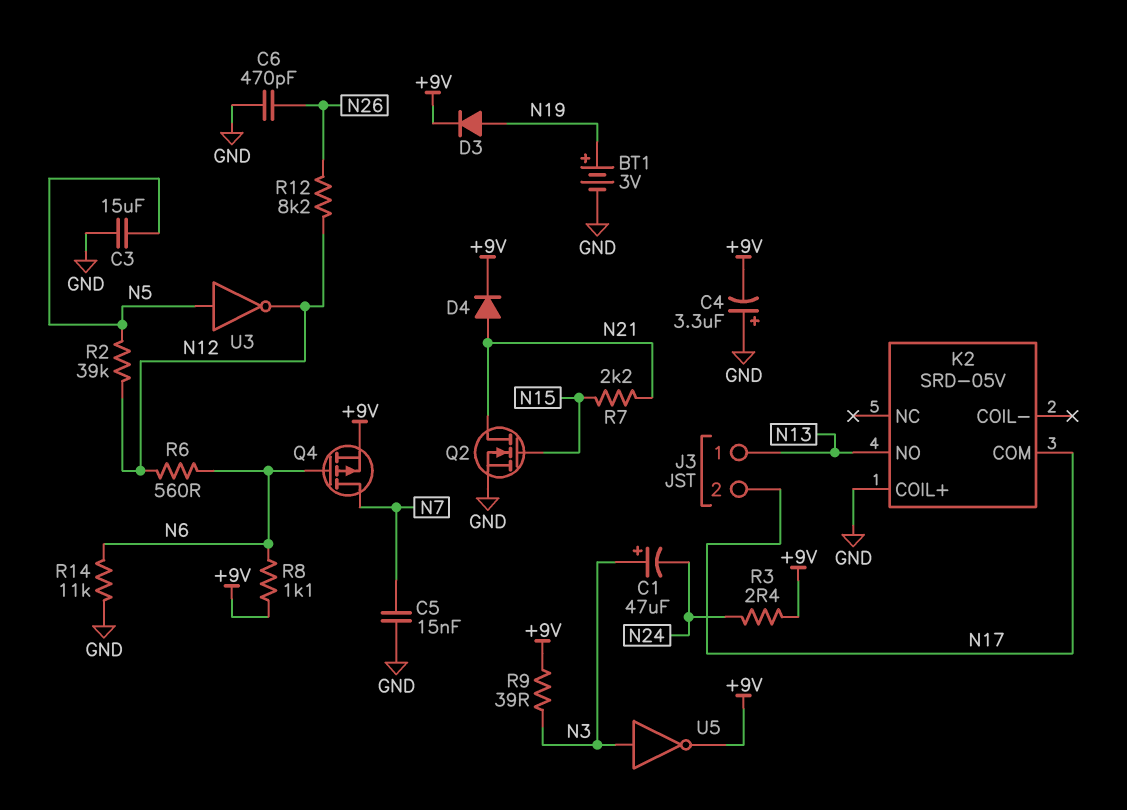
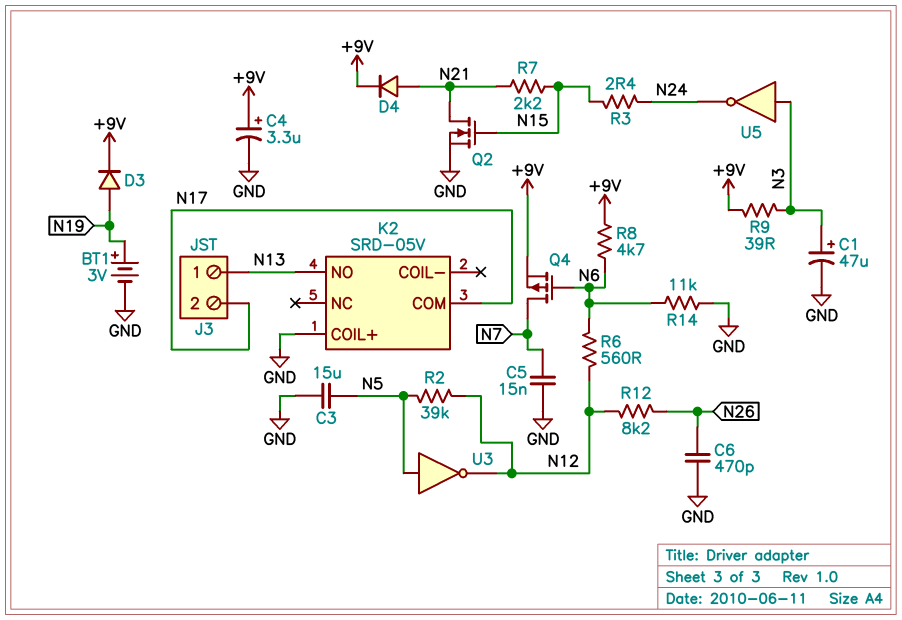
C1: 47uF (plus N3, minus N24) -> 47uF (plus N3, minus GND)
C4: 3.3uF (plus GND, minus +9V) -> 3.3uF (plus +9V, minus GND)
R3: 2.4 (+9V, N24) -> 2.4 (N15, N24)
R8: 1.1k (+9V, N6) -> 4.7k (+9V, N6)
U5: NOT (in N3, out +9V) -> NOT (in N3, out N24)

